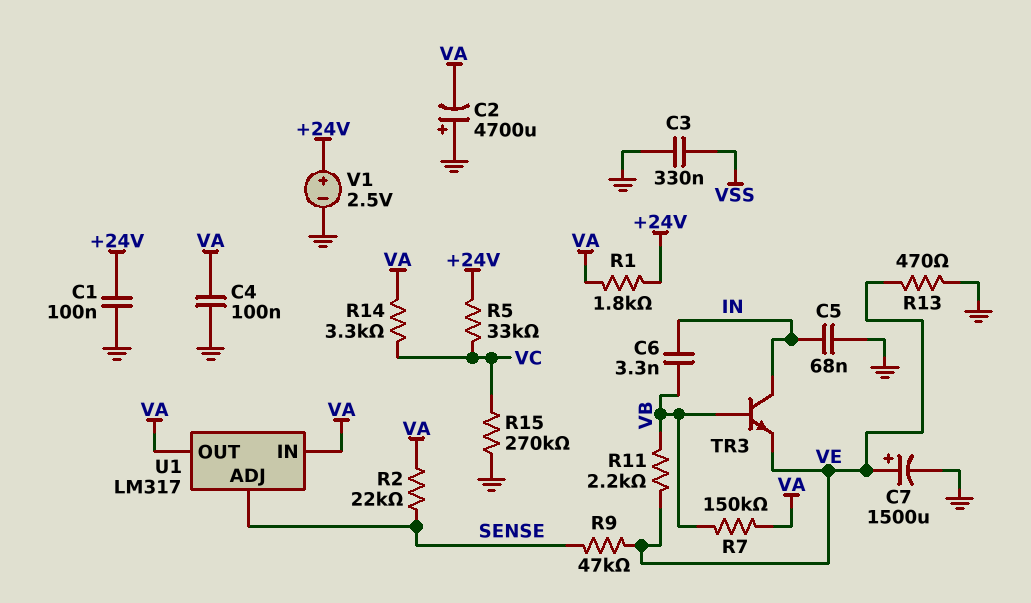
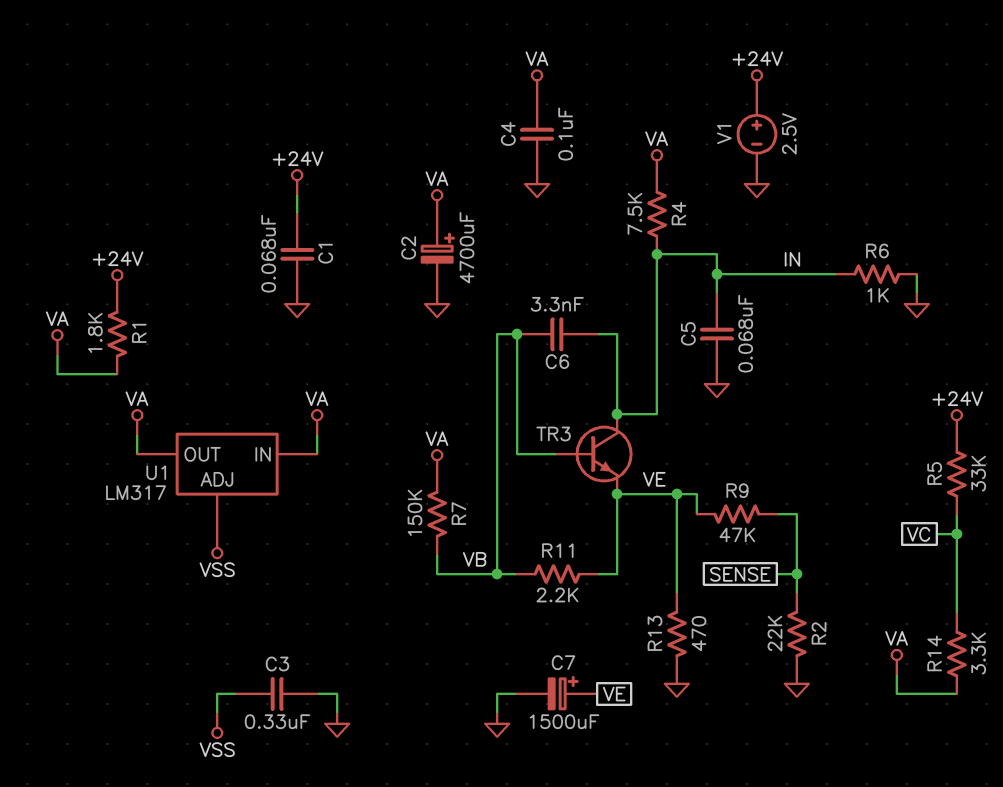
C1: 100nF (+24V, GND) -> 68nF (+24V, GND)
C2: 4700uF (plus GND, minus VA) -> 4700uF (plus VA, minus GND)
R2: 22k (SENSE, VA) -> 22k (GND, SENSE)
R4: none -> 7.5k (IN, VA)
R6: none -> 1k (GND, IN)
R15: 270k (GND, VC) -> none
U1 pin ADJ: SENSE -> VSS

